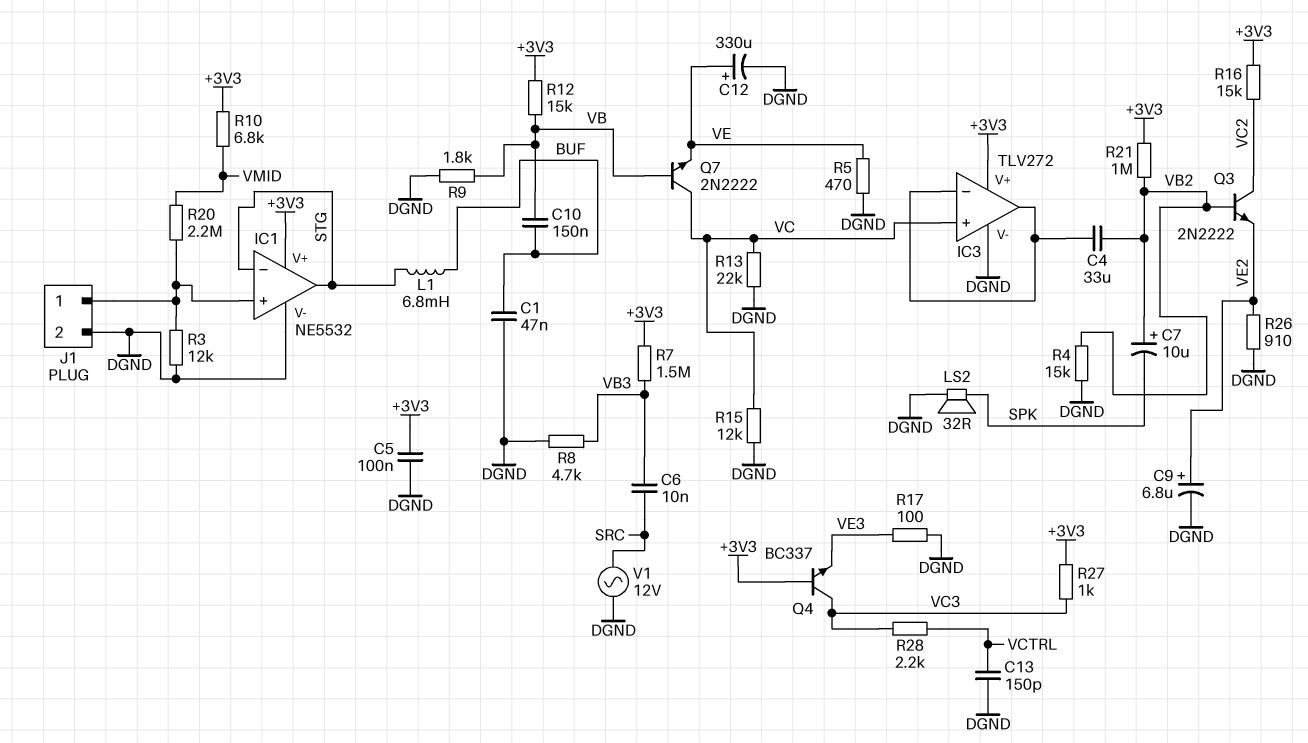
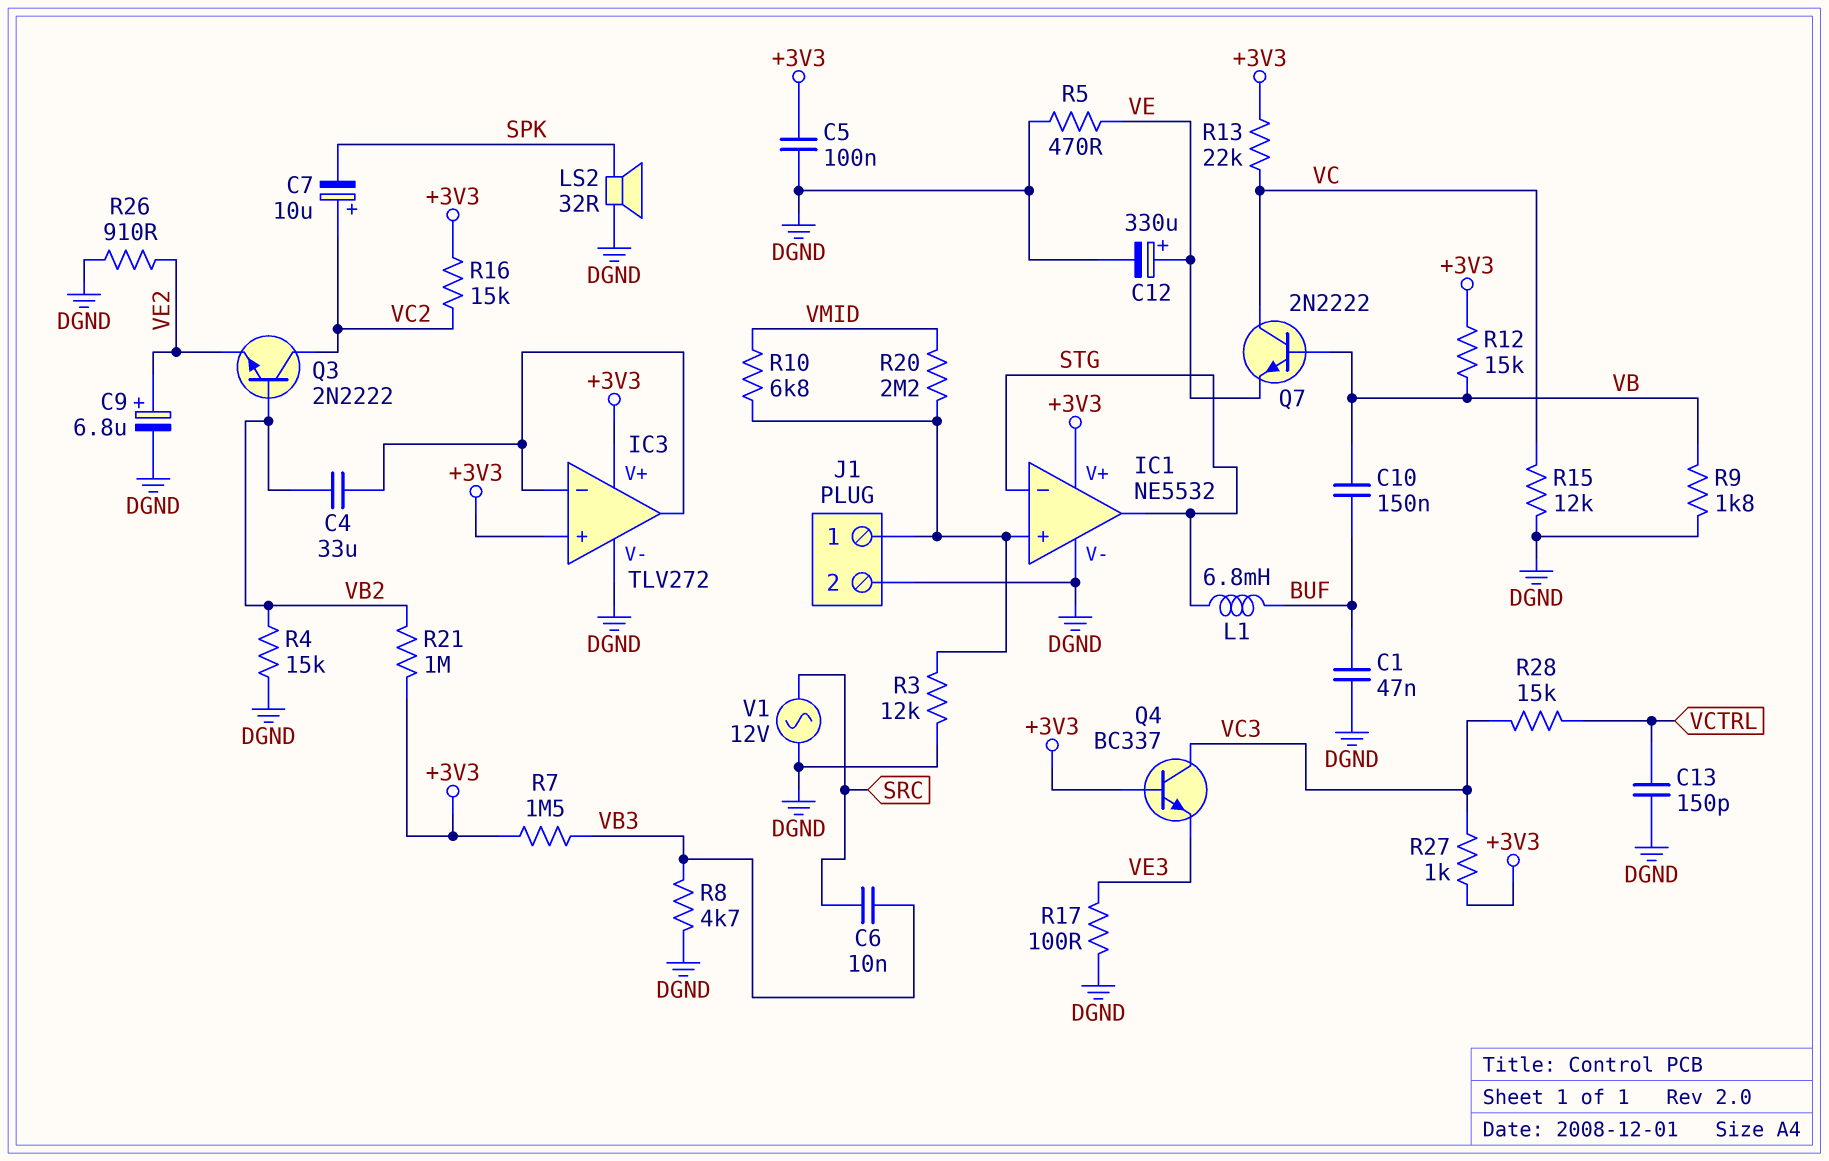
C7: 10uF (plus VB2, minus SPK) -> 10uF (plus VC2, minus SPK)
IC3 pin in+: VC -> +3V3
R10: 6.8k (+3V3, VMID) -> 6.8k (IC1/in+, VMID)
R13: 22k (DGND, VC) -> 22k (+3V3, VC)
R28: 2.2k (VC3, VCTRL) -> 15k (VC3, VCTRL)

